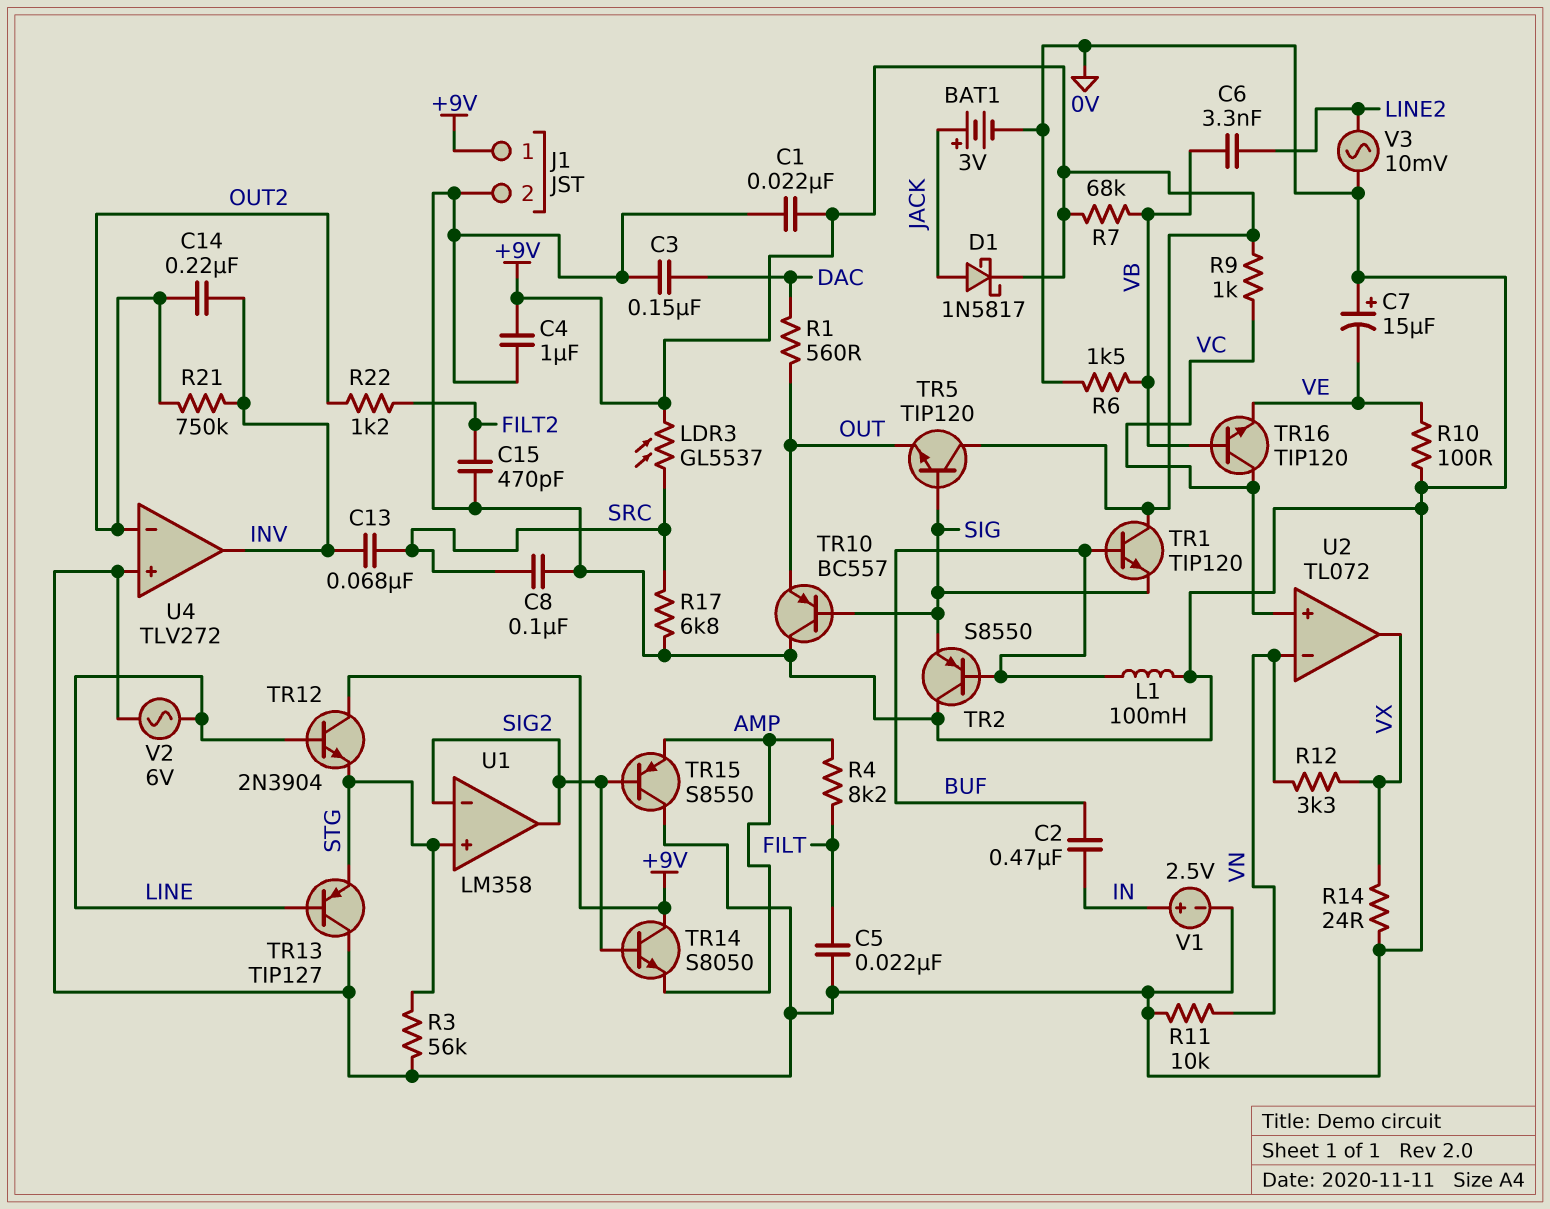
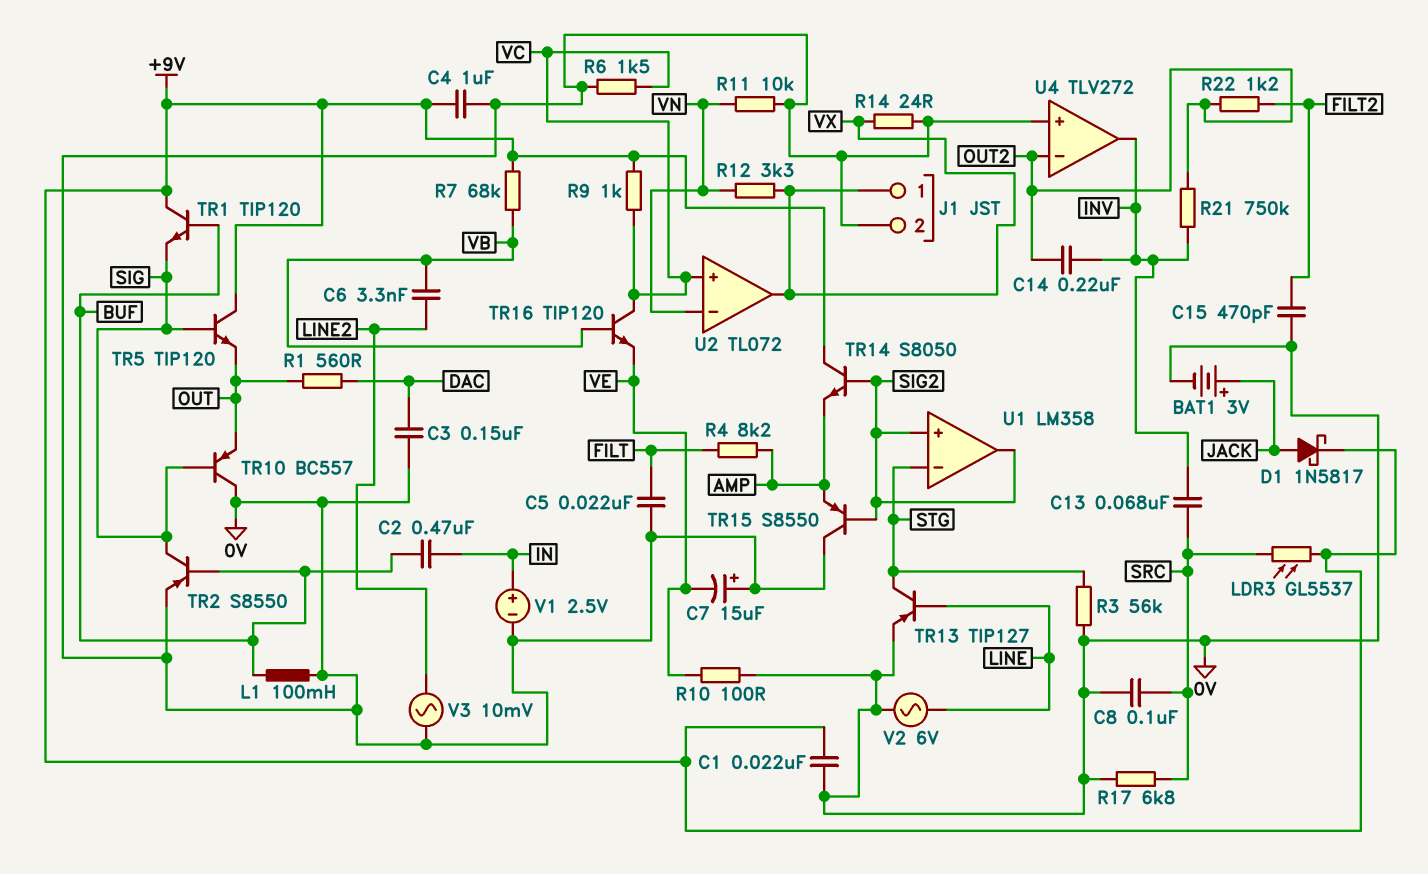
J1 pin 1: +9V -> VX
R6: 1.5k (0V, VB) -> 1.5k (0V, VC)
TR2: PNP S8550 (B BUF, C 0V, E SIG) -> PNP S8550 (B BUF, C SIG, E 0V)
TR12: NPN 2N3904 (B LINE, C +9V, E STG) -> none
TR13: PNP TIP127 (B LINE, C 0V, E STG) -> PNP TIP127 (B LINE, C STG, E 0V)
U1 pin in+: STG -> SIG2
U1 pin in-: SIG2 -> STG

